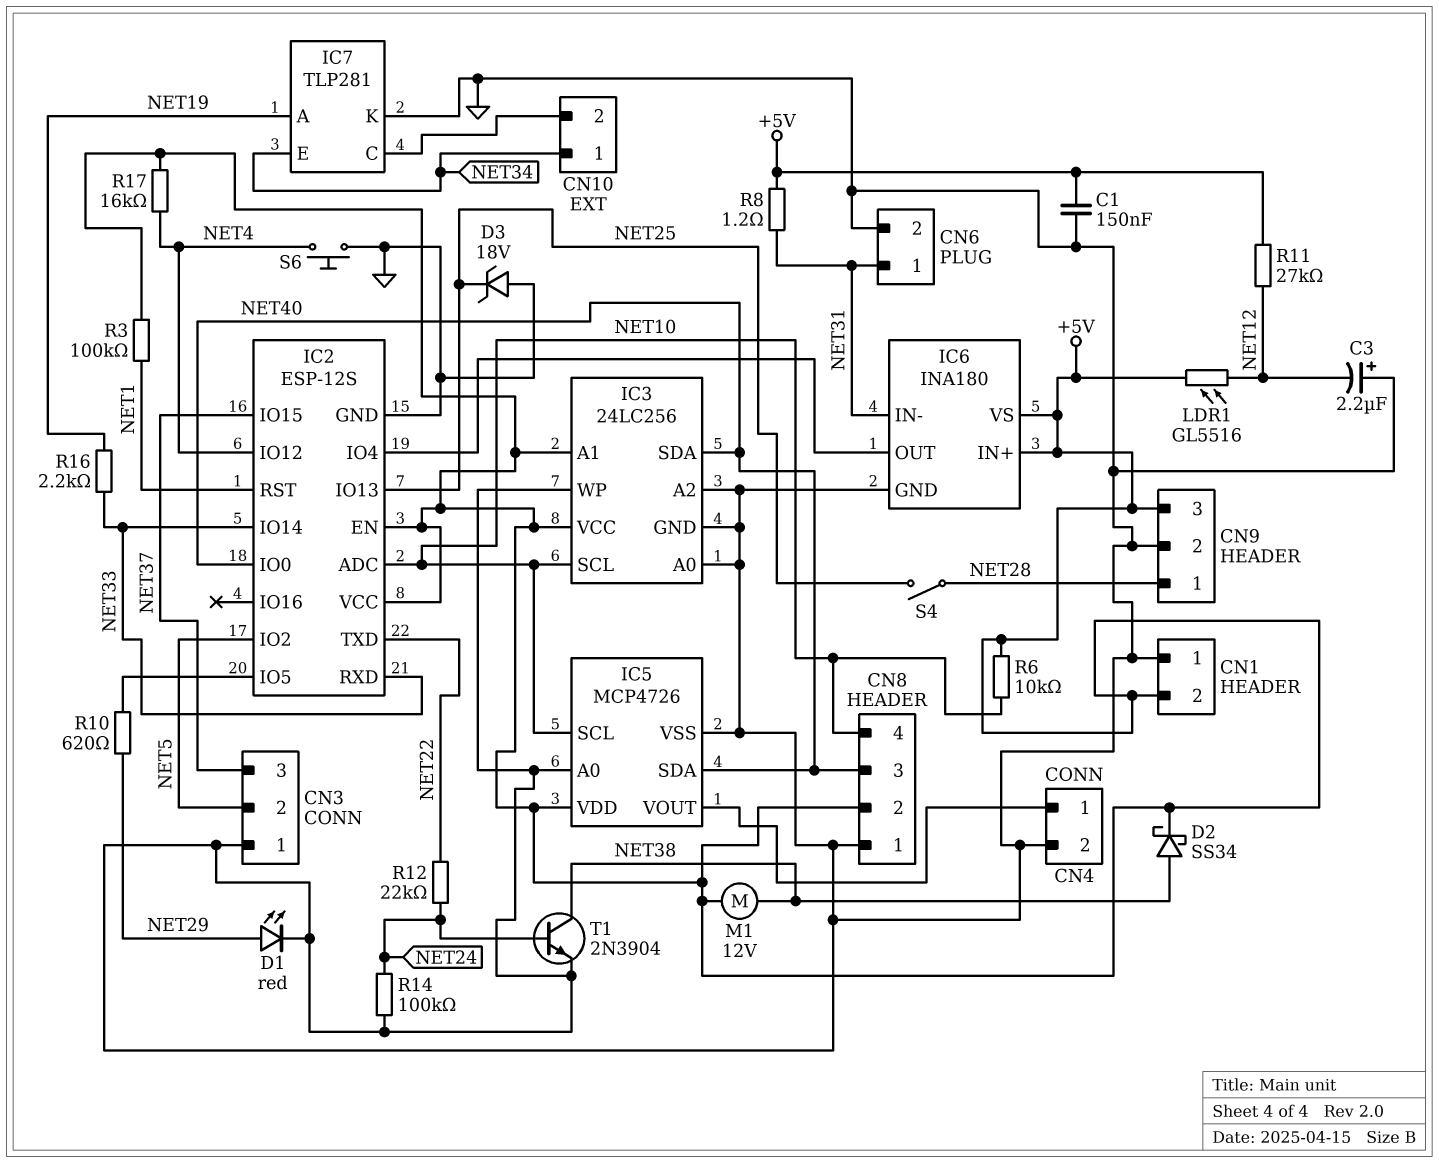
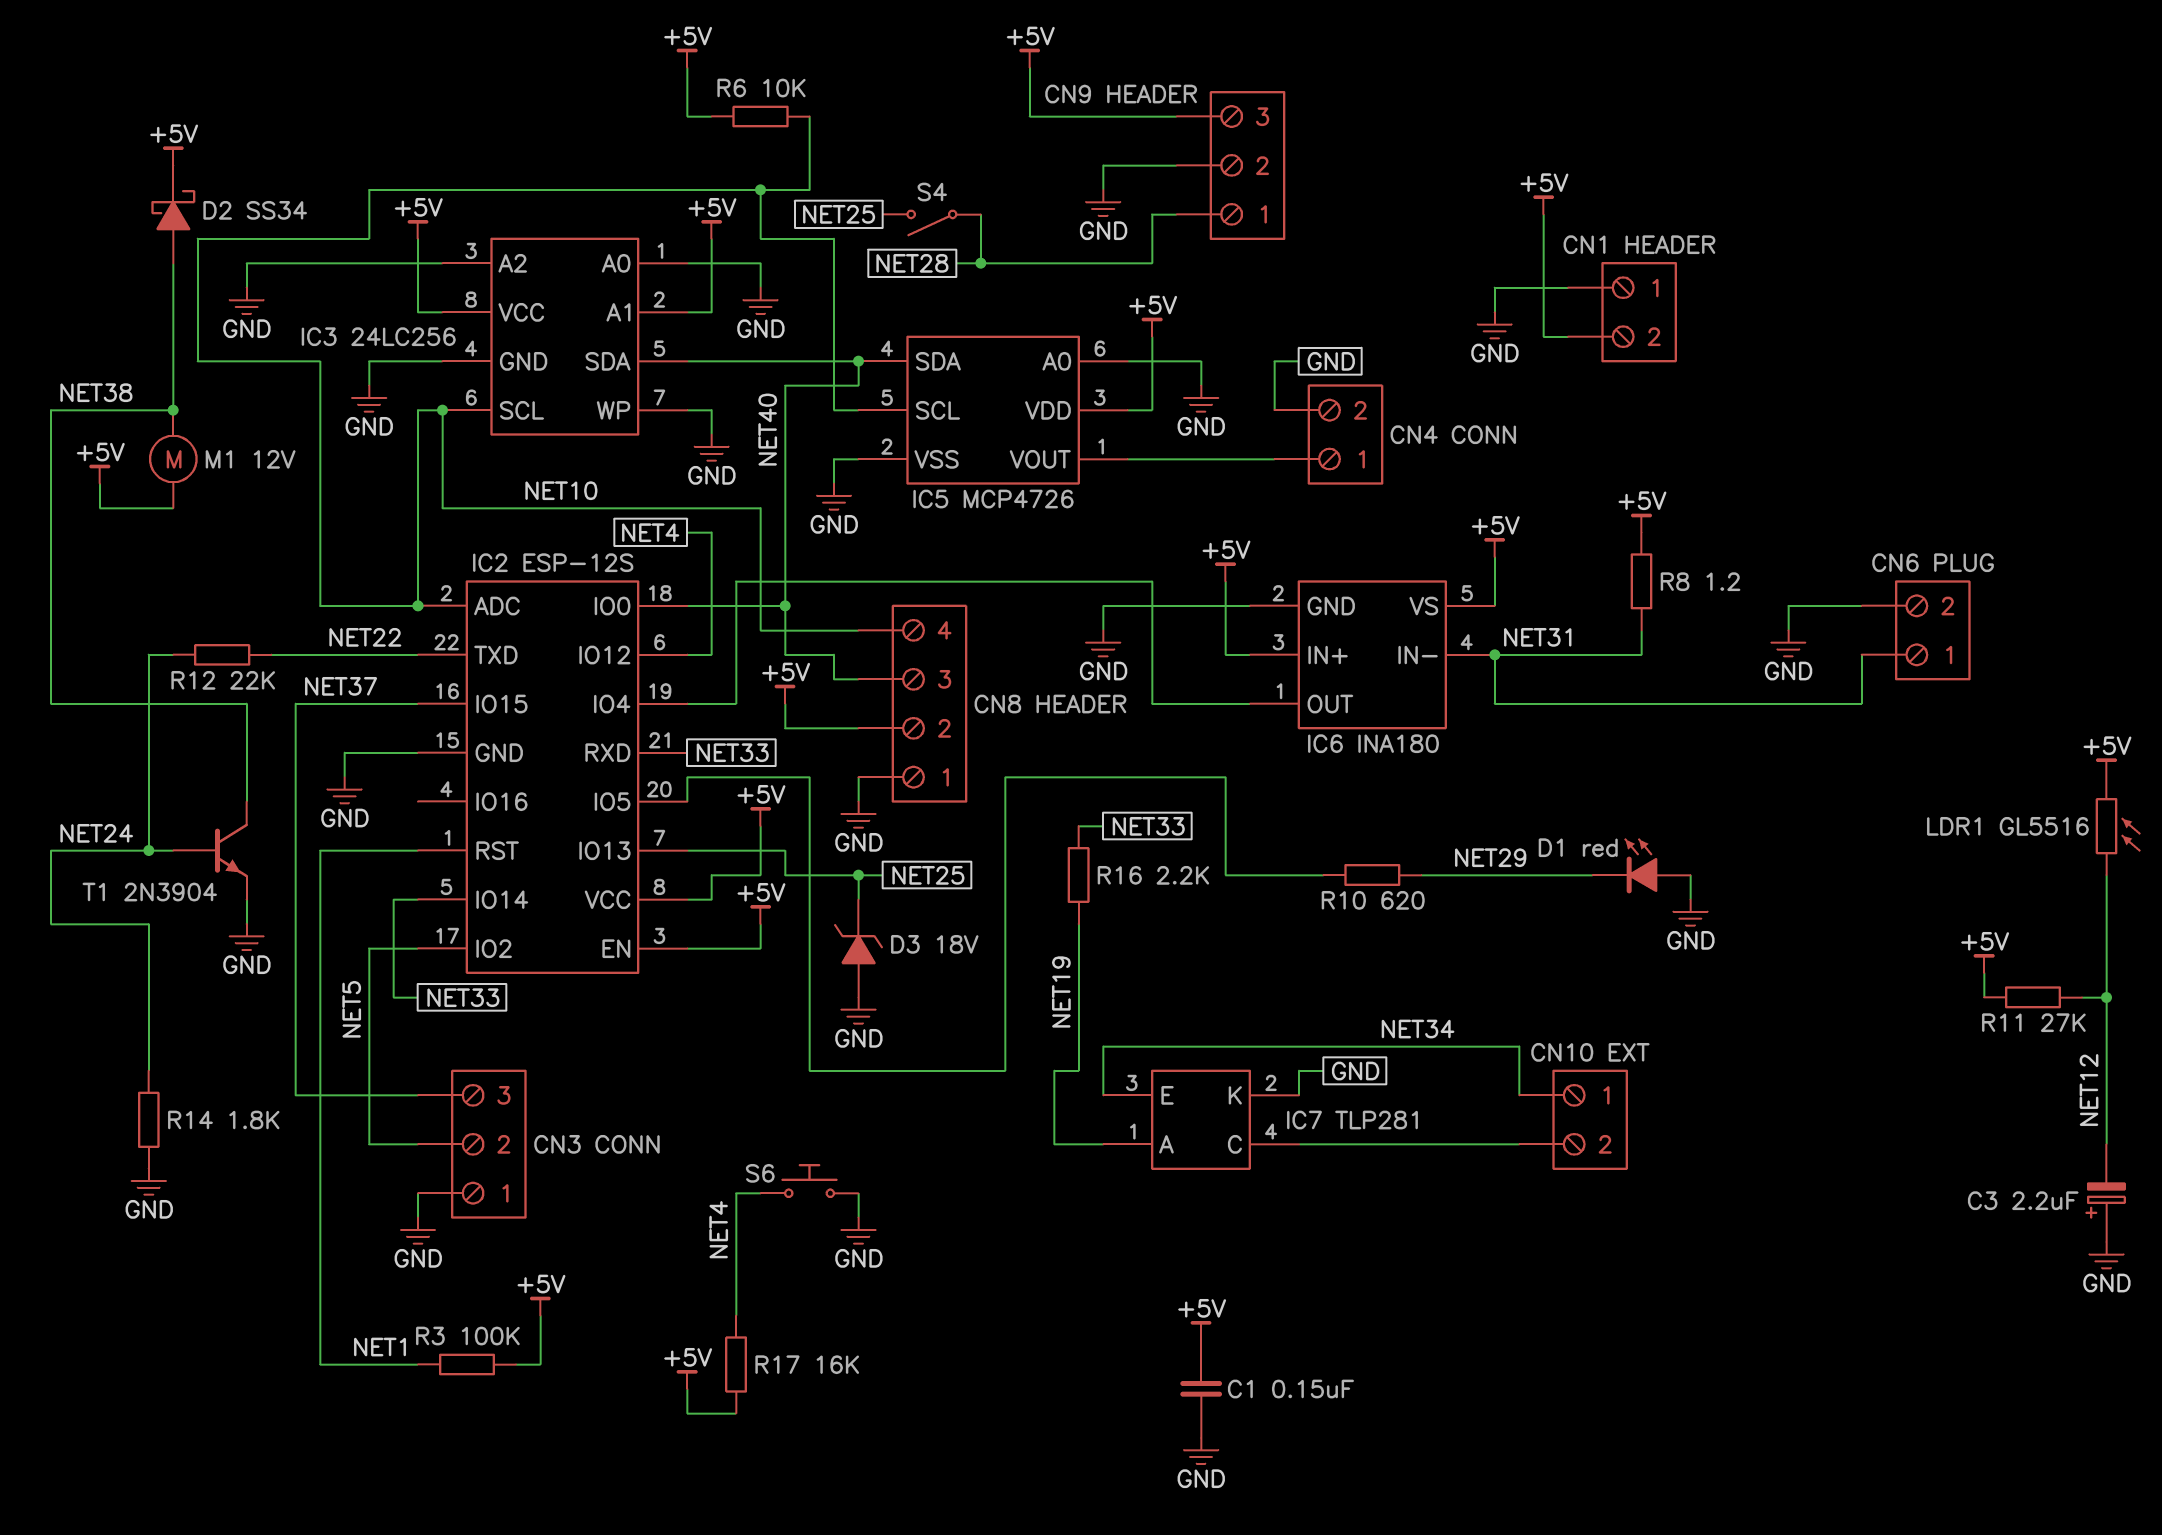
D1: LED red (A NET29, K GND) -> LED red (A GND, K NET29)
R14: 100k (GND, NET24) -> 1.8k (GND, NET24)

